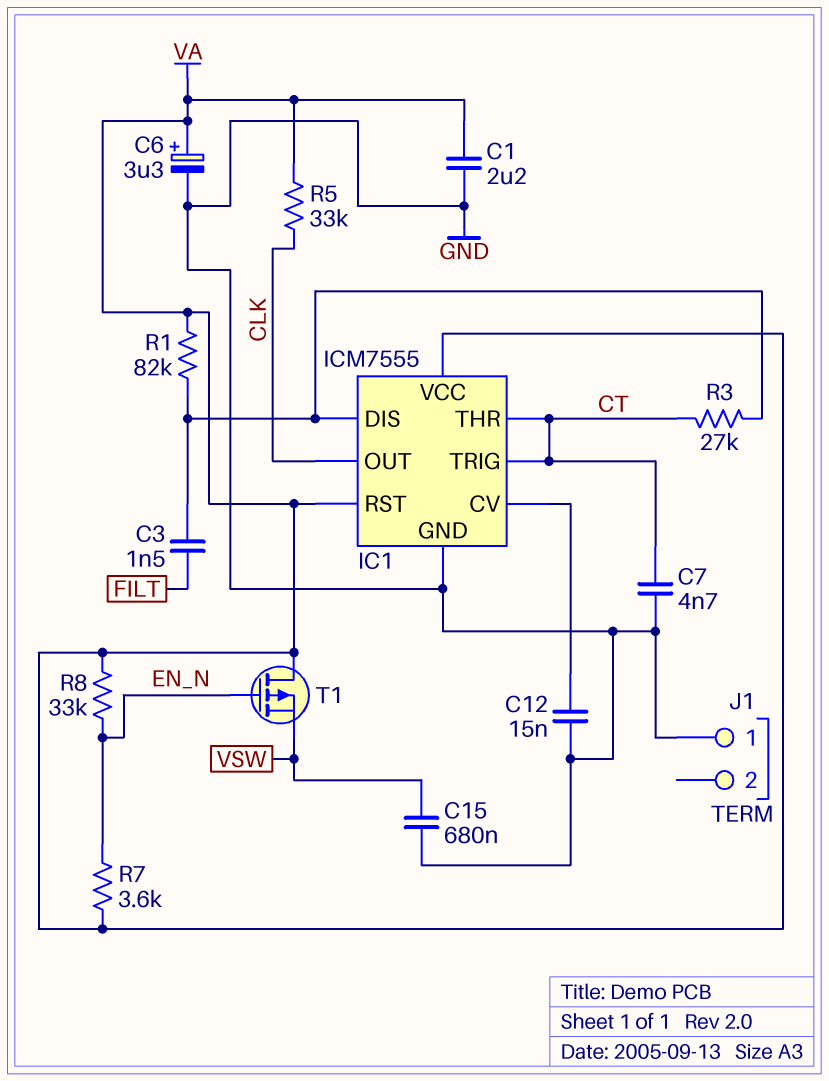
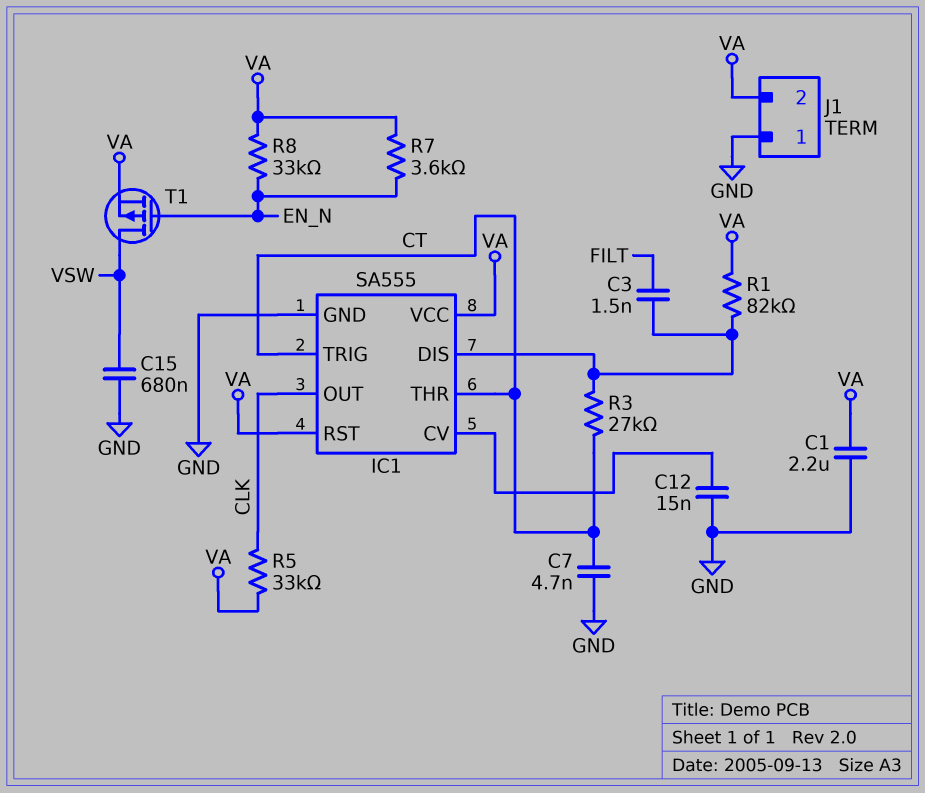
C6: 3.3uF (plus VA, minus GND) -> none
IC1: ICM7555 -> SA555
J1 pin 2: none -> VA
T1: PMOS (G EN_N, D VA, S VSW) -> PMOS (G EN_N, D VSW, S VA)

